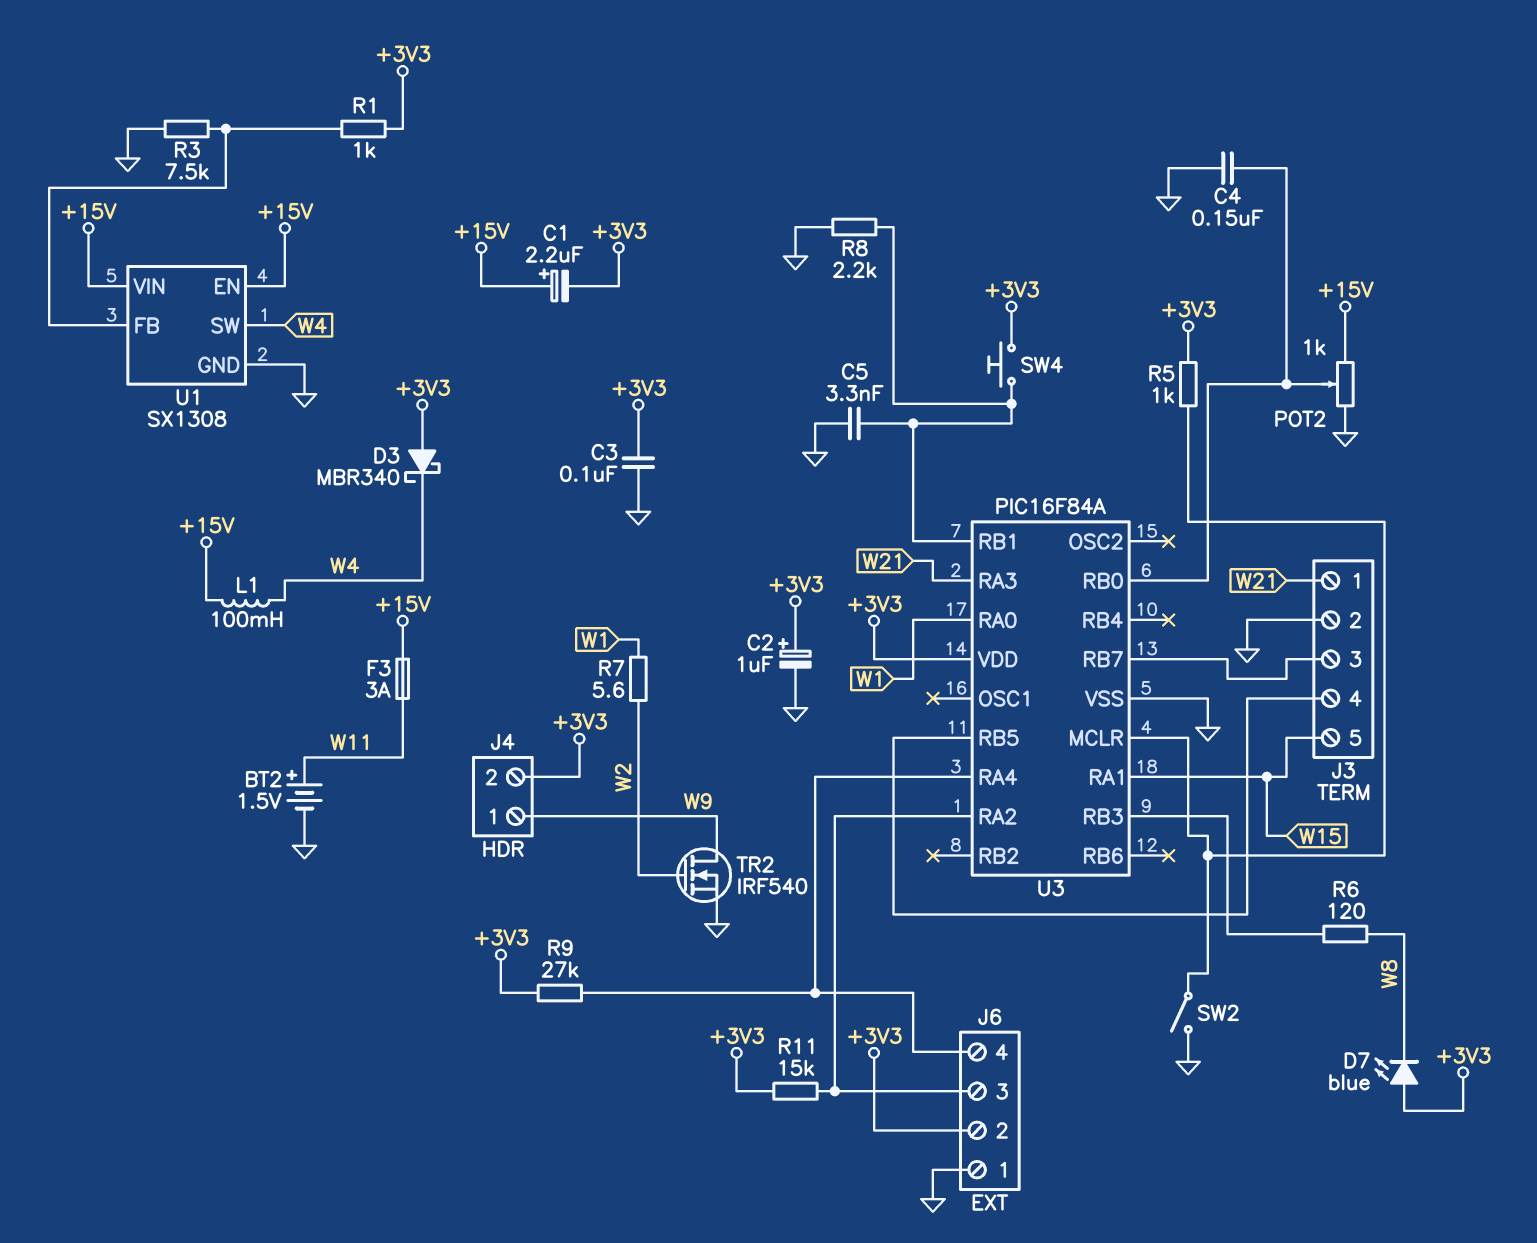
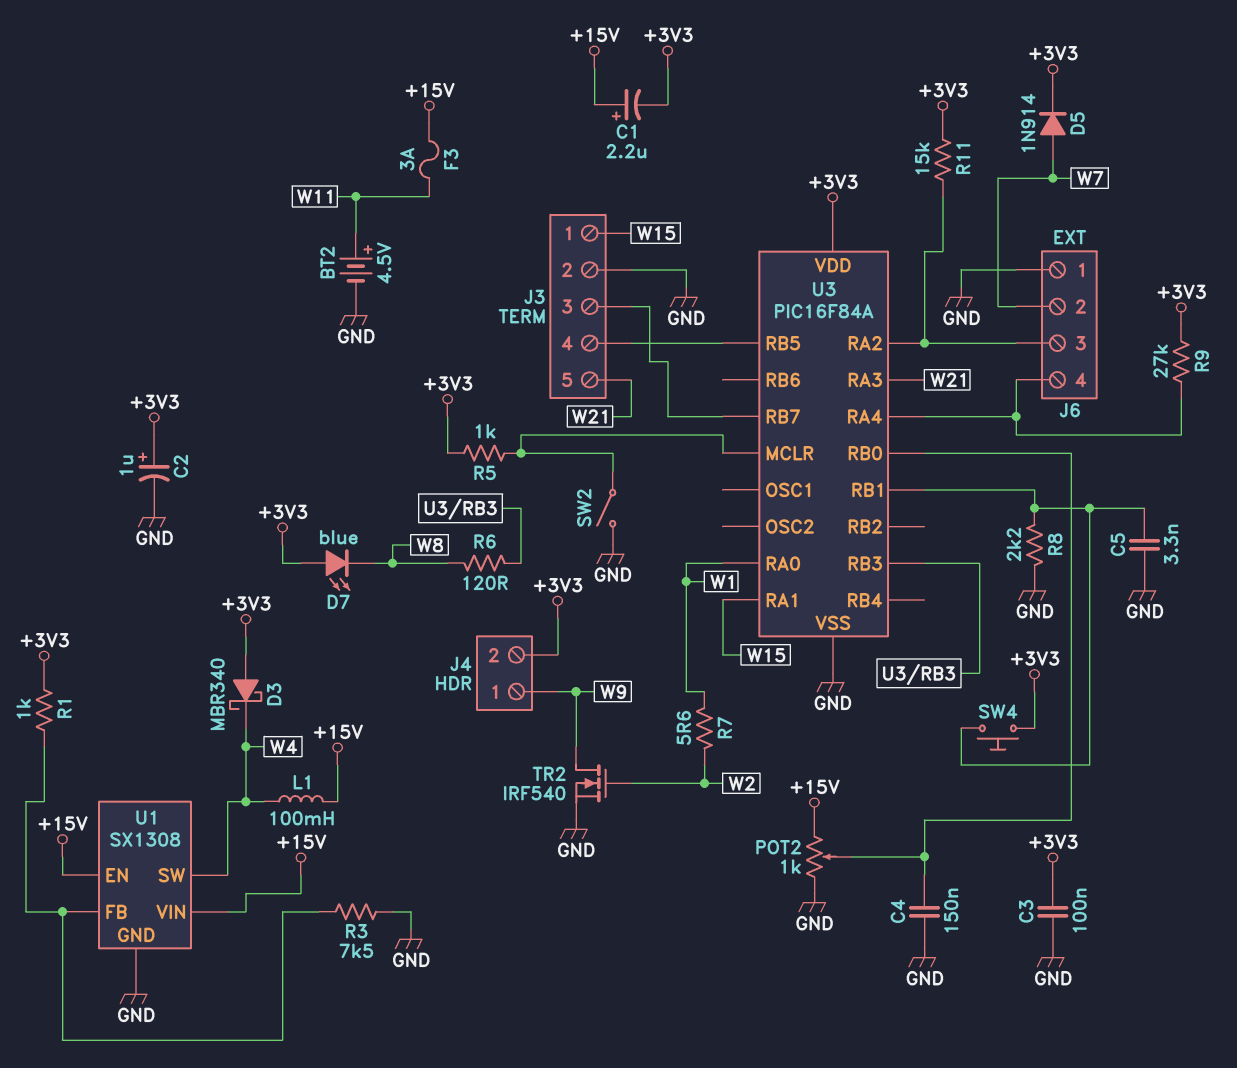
BT2: 1.5V (plus W11, minus GND) -> 4.5V (plus W11, minus GND)
D5: none -> diode 1N914 (A W7, K +3V3)
J3 pin 1: W21 -> W15
J3 pin 5: W15 -> W21
J6 pin 2: +3V3 -> W7

